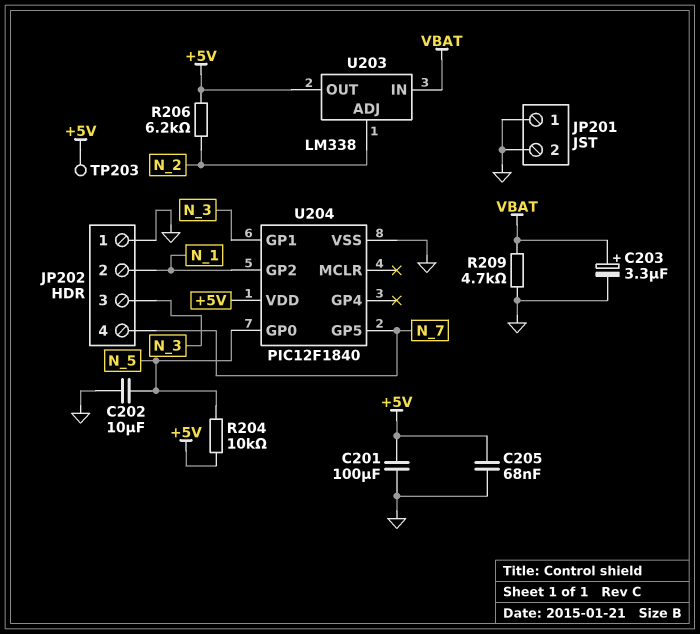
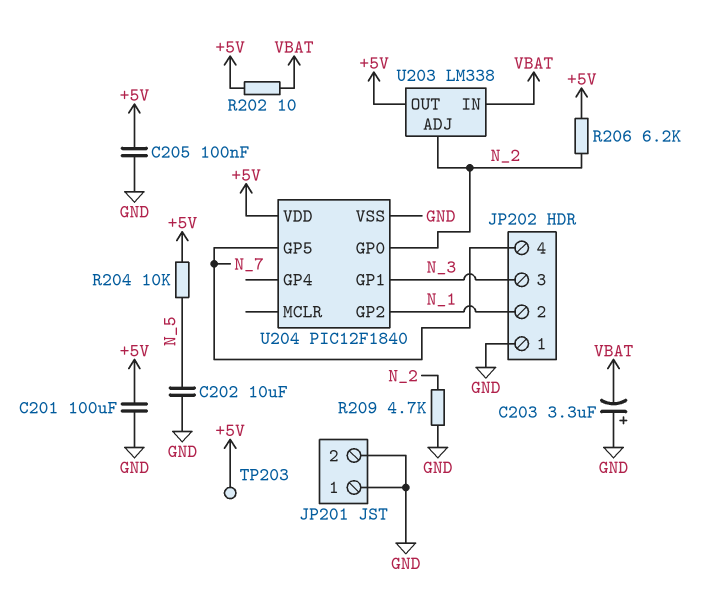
C203: 3.3uF (plus VBAT, minus GND) -> 3.3uF (plus GND, minus VBAT)
C205: 68nF (+5V, GND) -> 100nF (+5V, GND)
R202: none -> 10 (+5V, VBAT)
R209: 4.7k (GND, VBAT) -> 4.7k (GND, N_2)
U204 pin GP0: N_5 -> N_2

